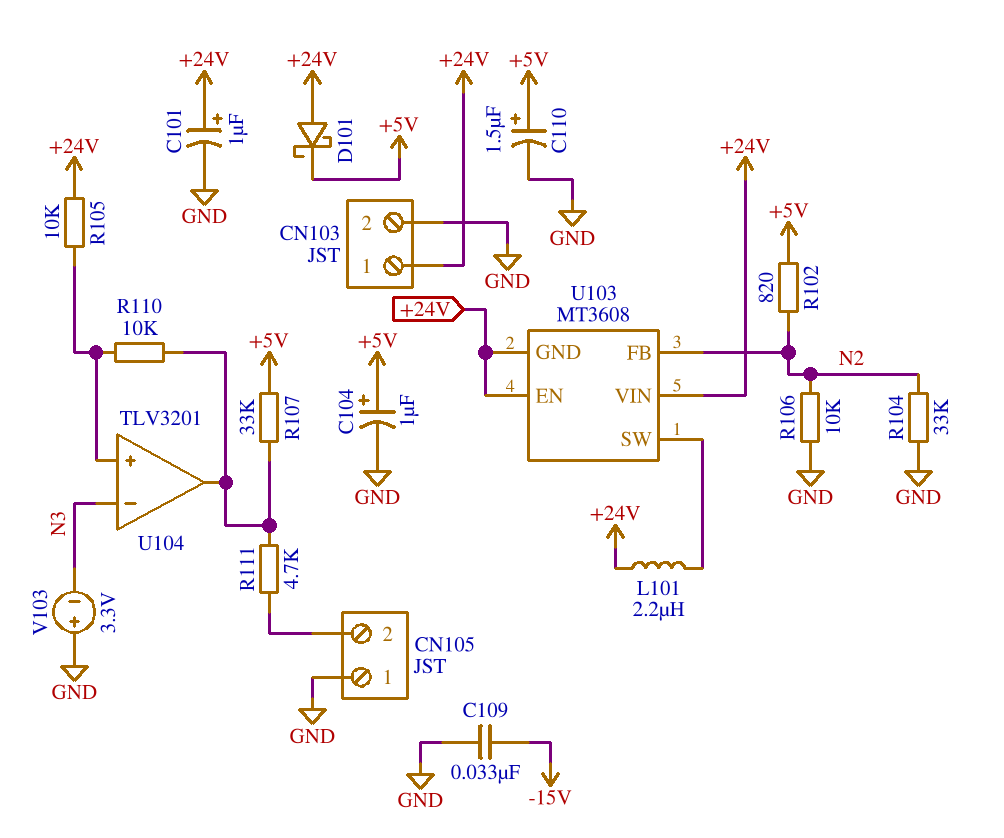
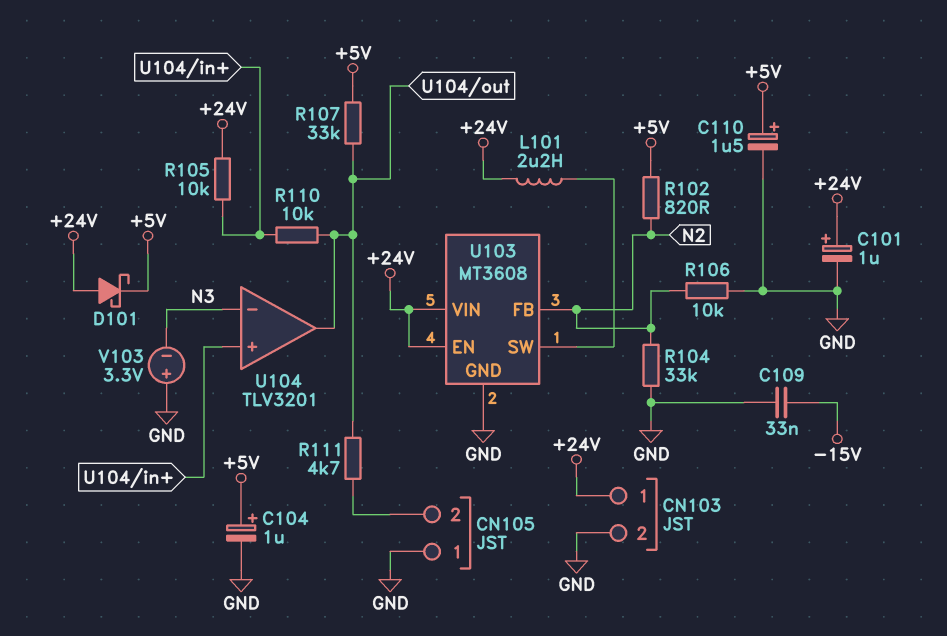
U103 pin GND: +24V -> GND

